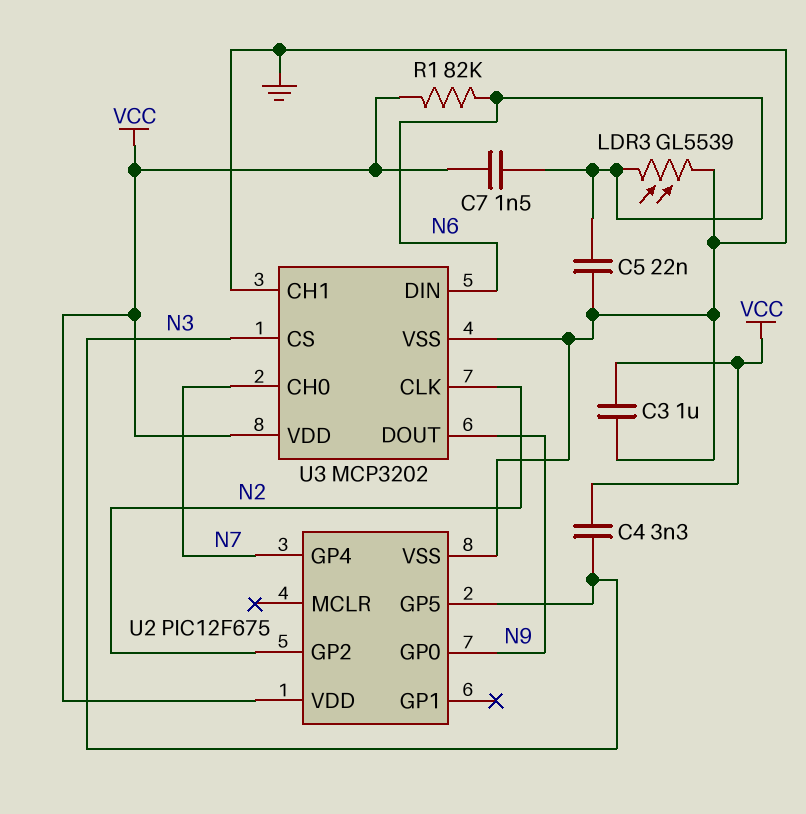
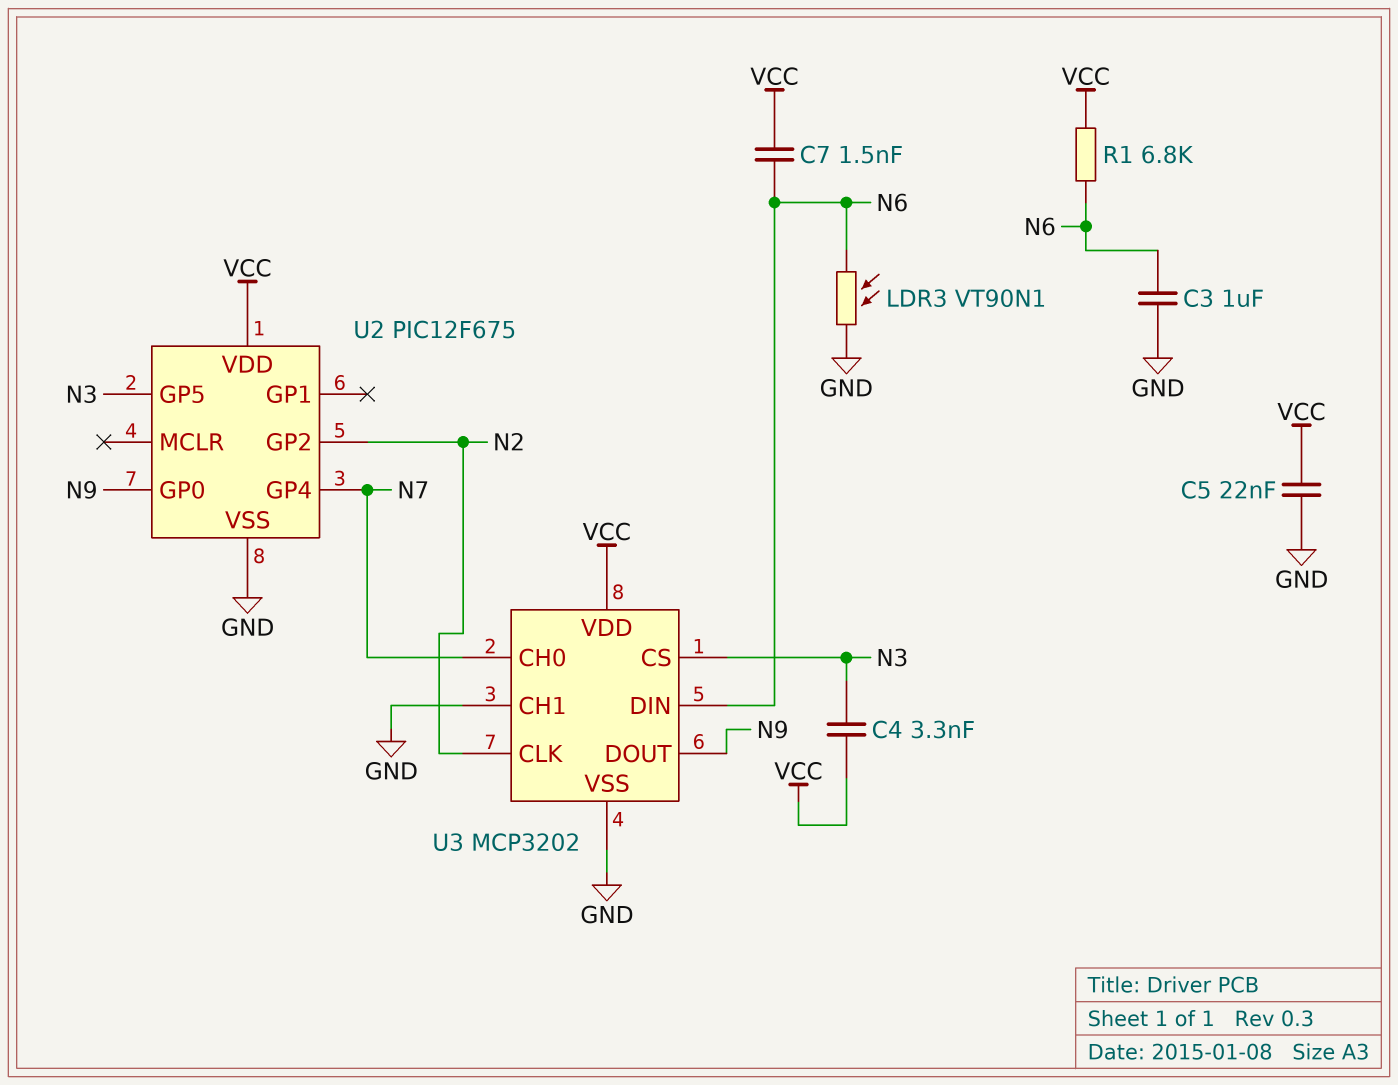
C3: 1uF (GND, VCC) -> 1uF (GND, N6)
C5: 22nF (GND, N6) -> 22nF (GND, VCC)
LDR3: GL5539 (GND, N6) -> VT90N1 (GND, N6)
R1: 82k (N6, VCC) -> 6.8k (N6, VCC)

